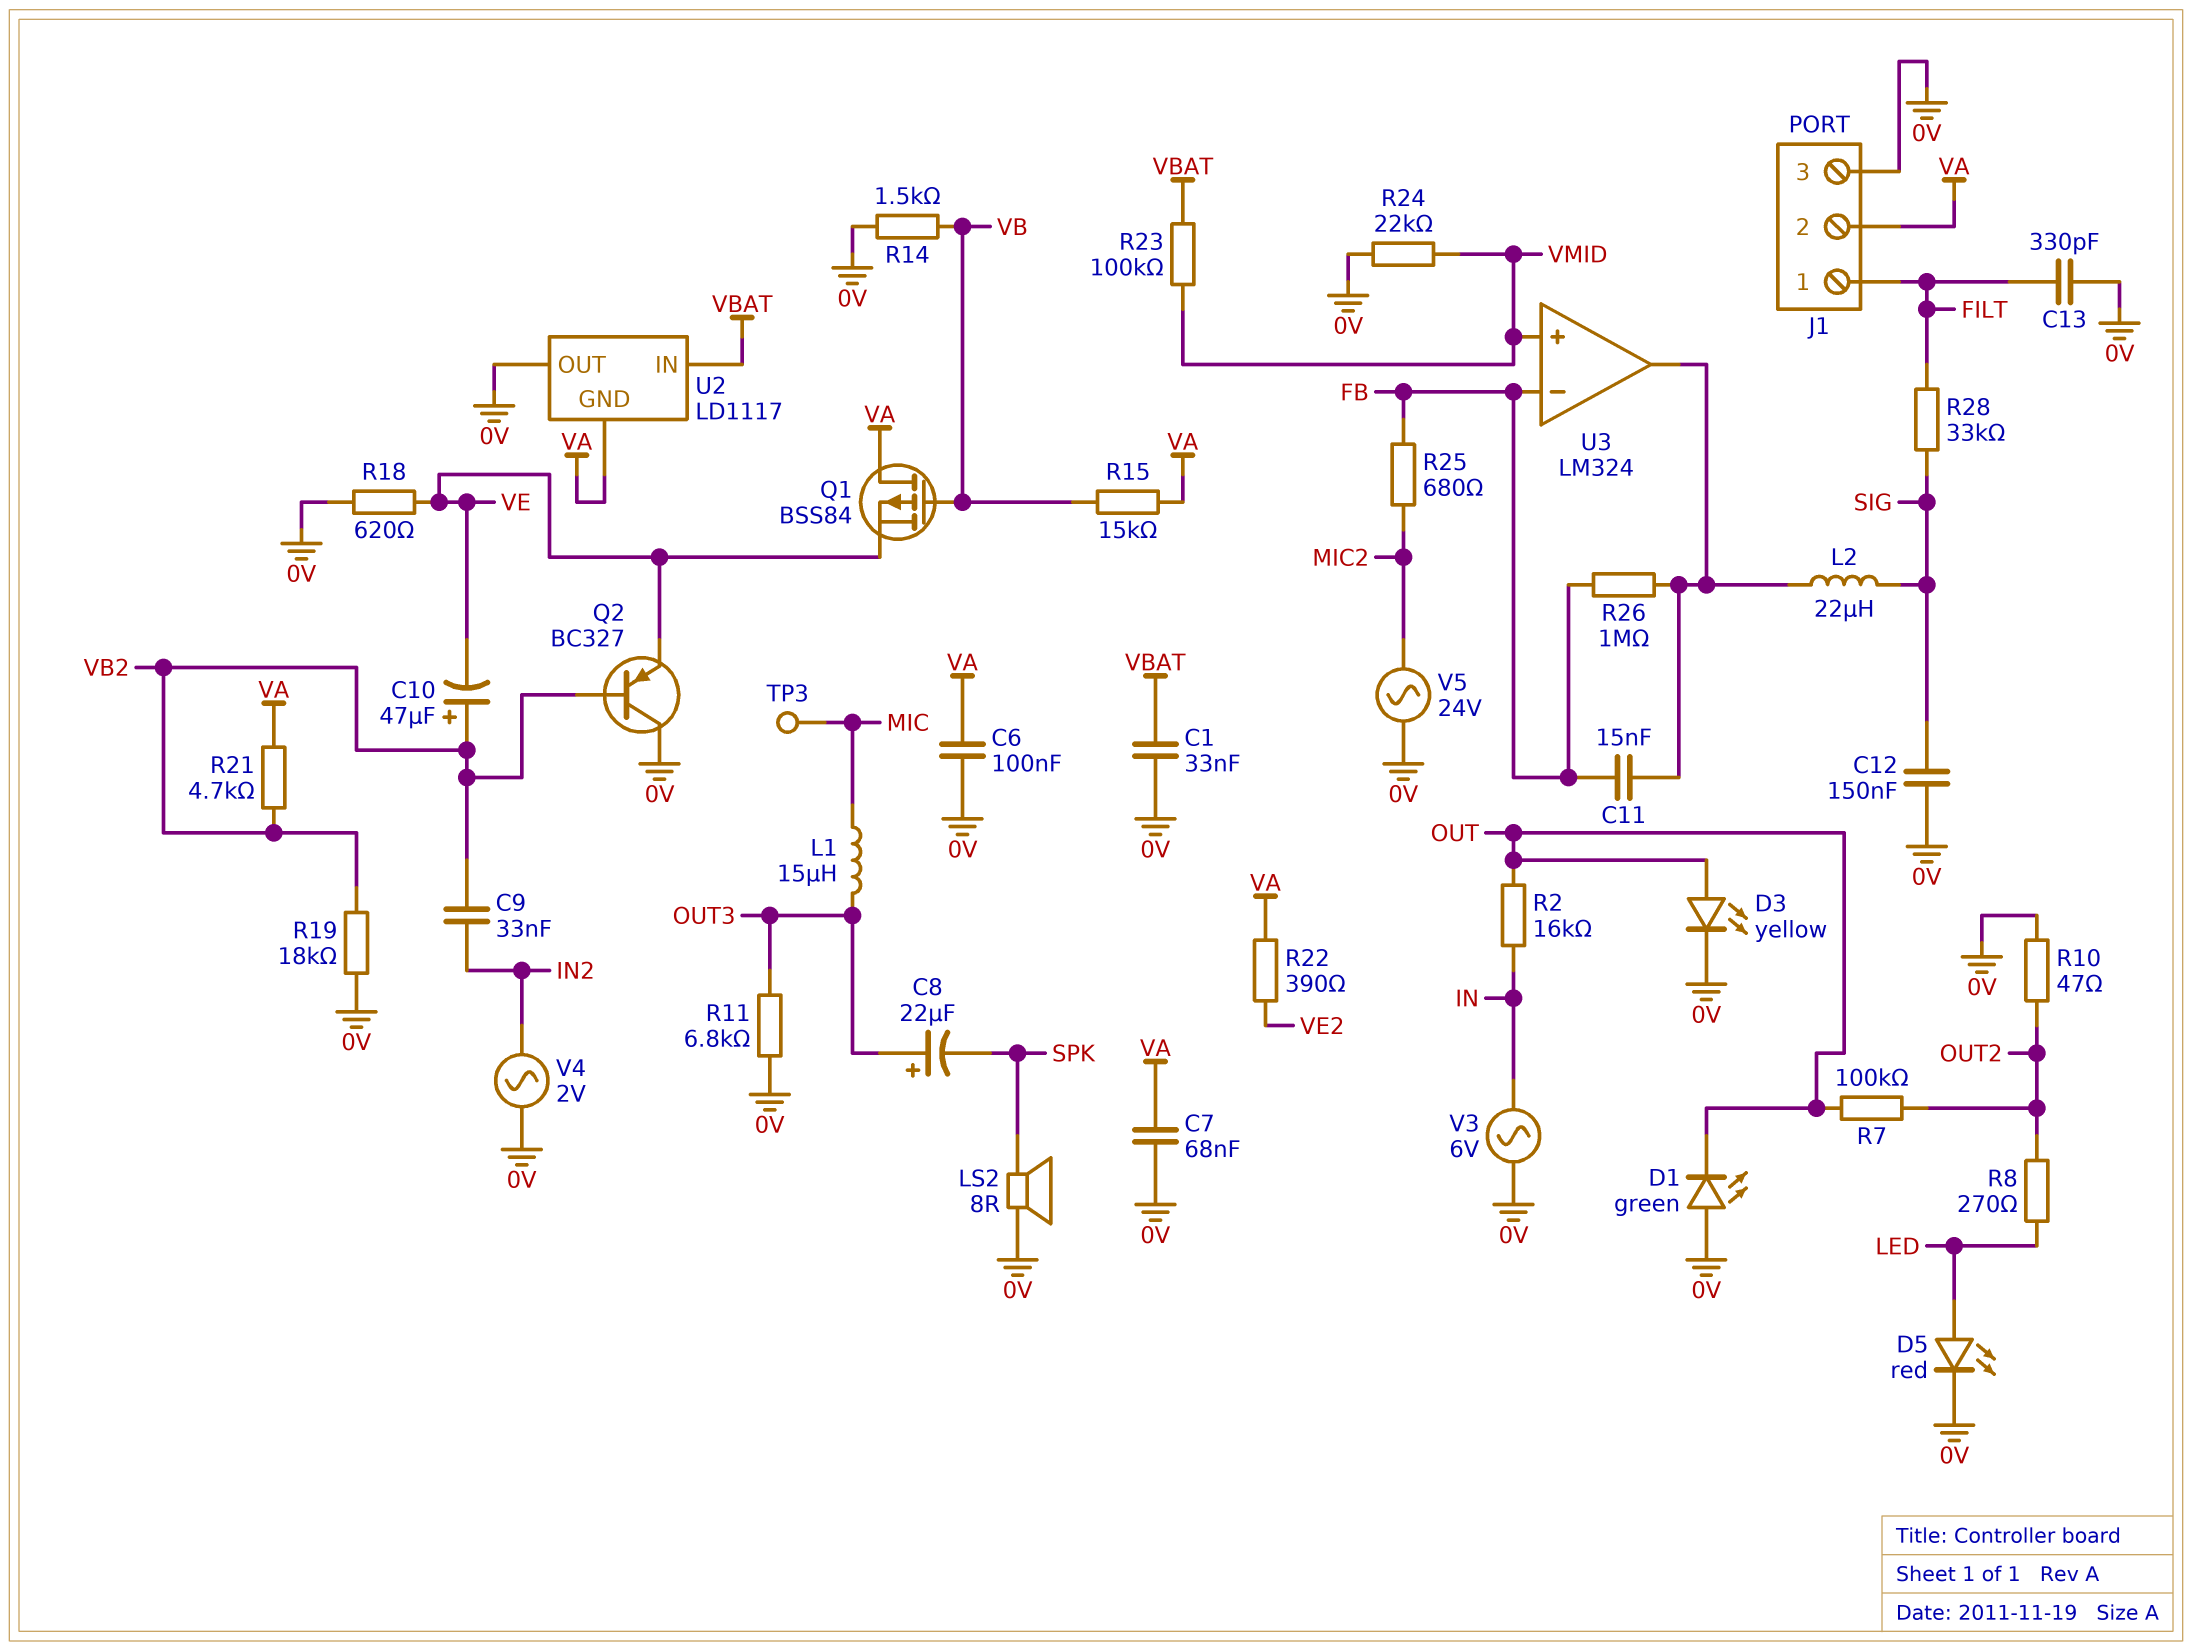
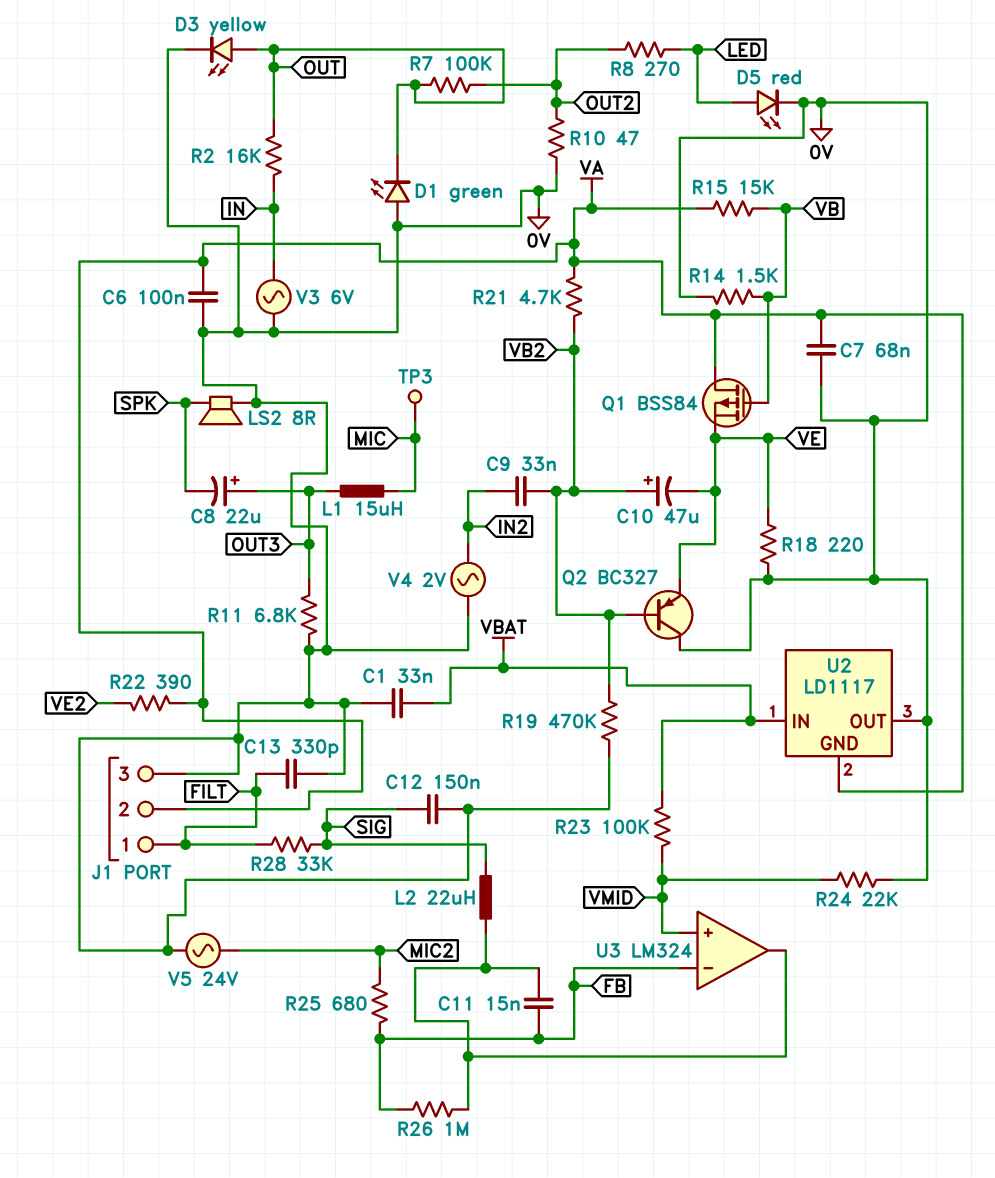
R18: 620 (0V, VE) -> 220 (0V, VE)
R19: 18k (0V, VB2) -> 470k (0V, VB2)

